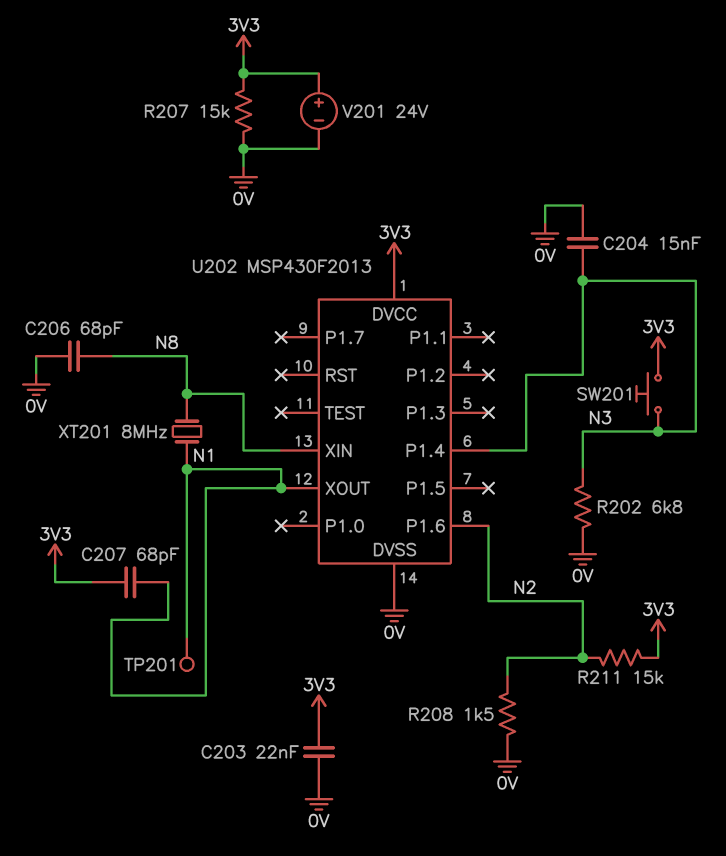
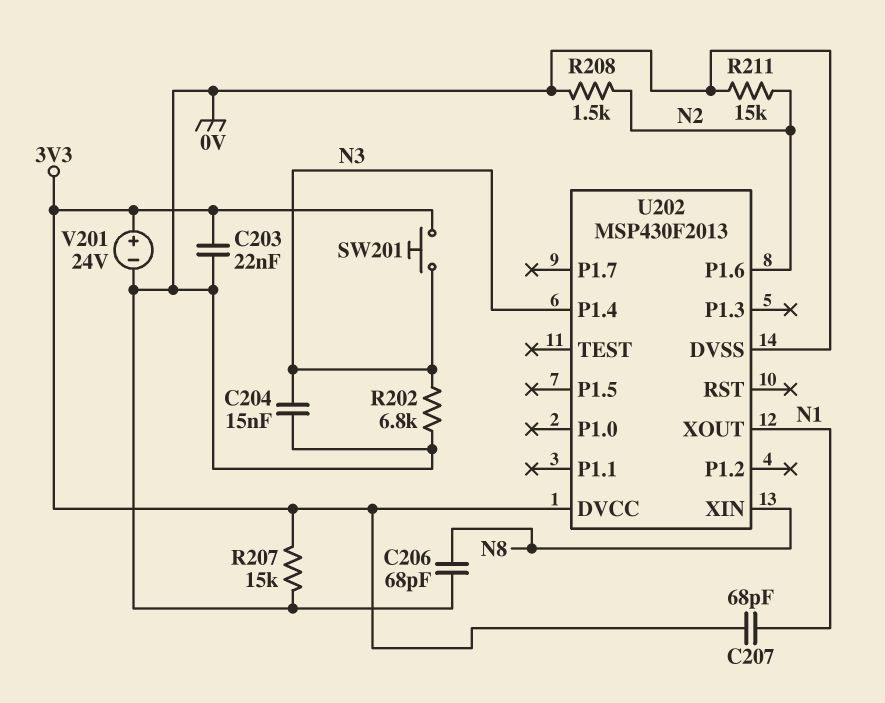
R211: 15k (3V3, N2) -> 15k (0V, N2)
TP201: test point (N1) -> none
XT201: 8MHz (N1, N8) -> none

